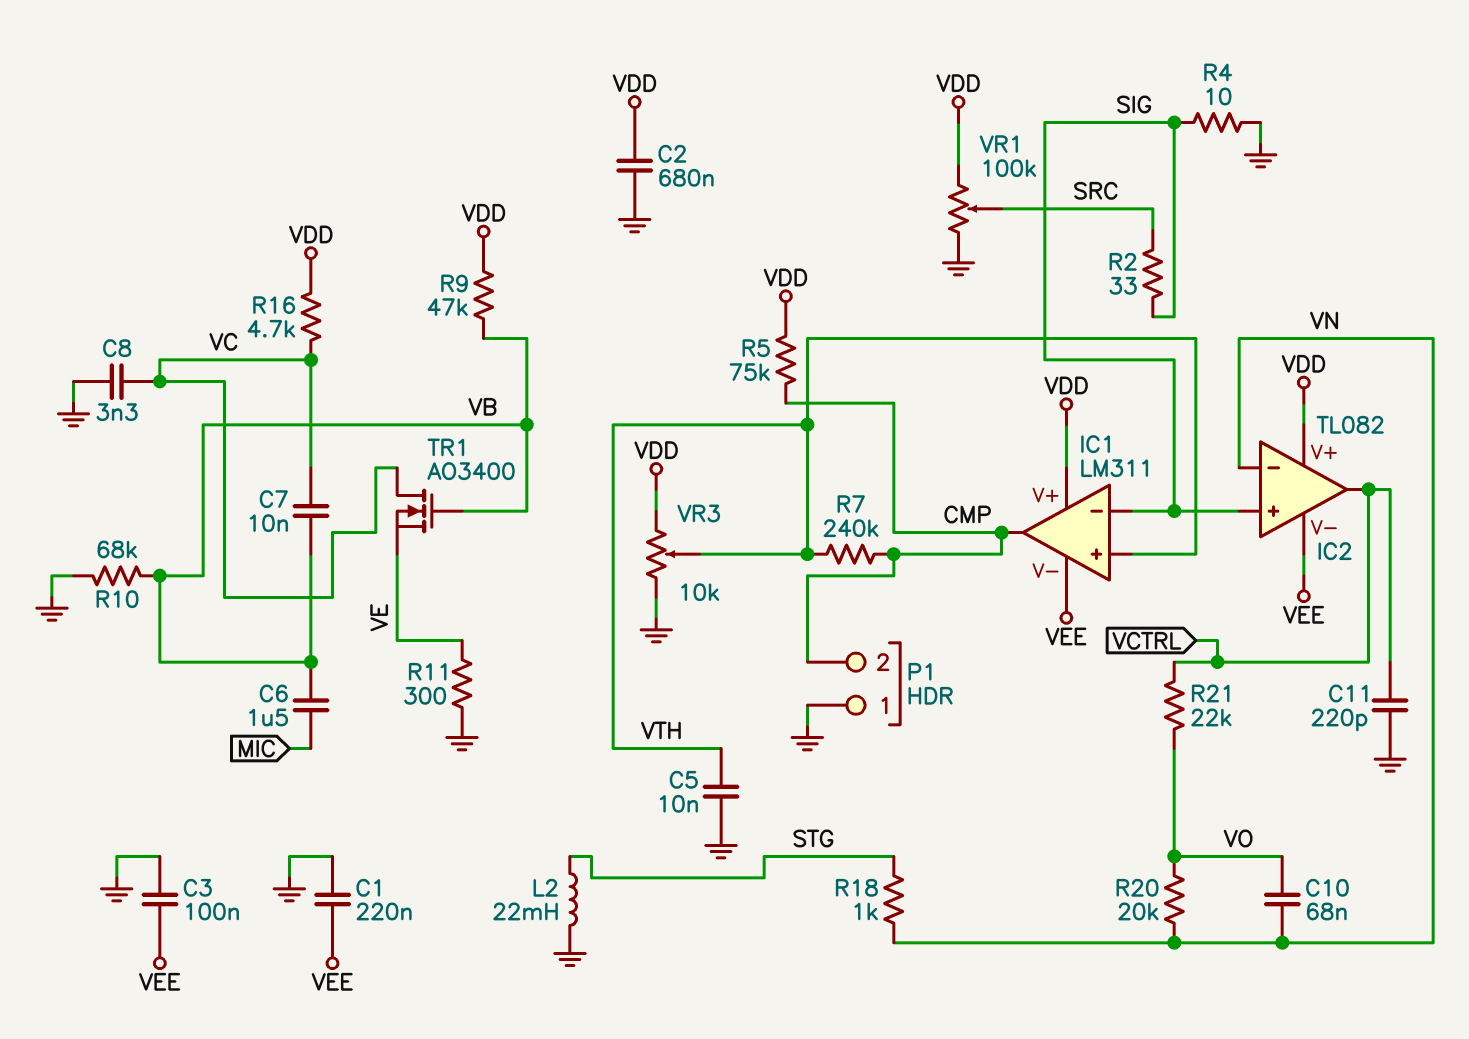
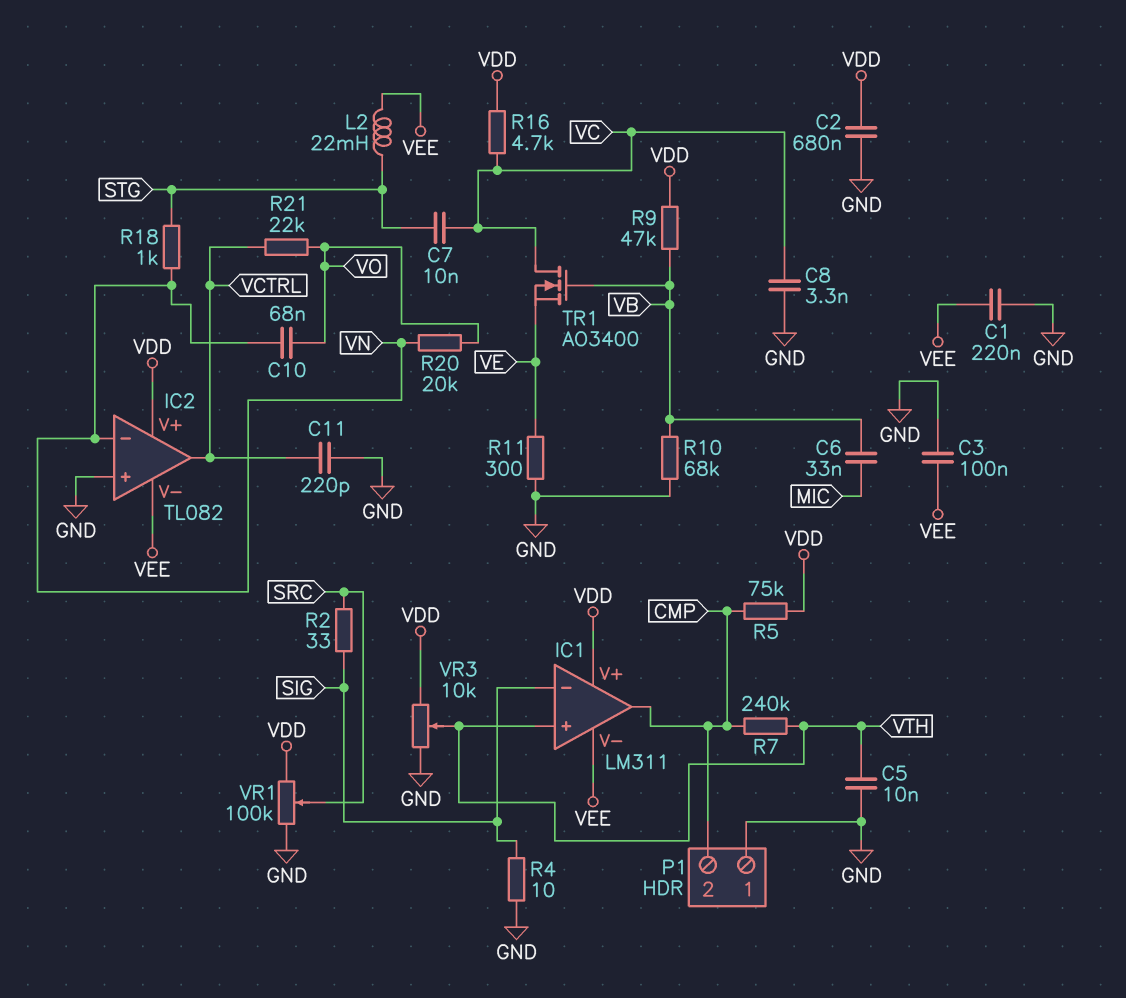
C6: 1.5uF (MIC, VB) -> 33nF (MIC, VB)
C7: 10nF (VB, VC) -> 10nF (STG, VC)
IC2 pin in+: SIG -> GND
L2: 22mH (GND, STG) -> 22mH (STG, VEE)

